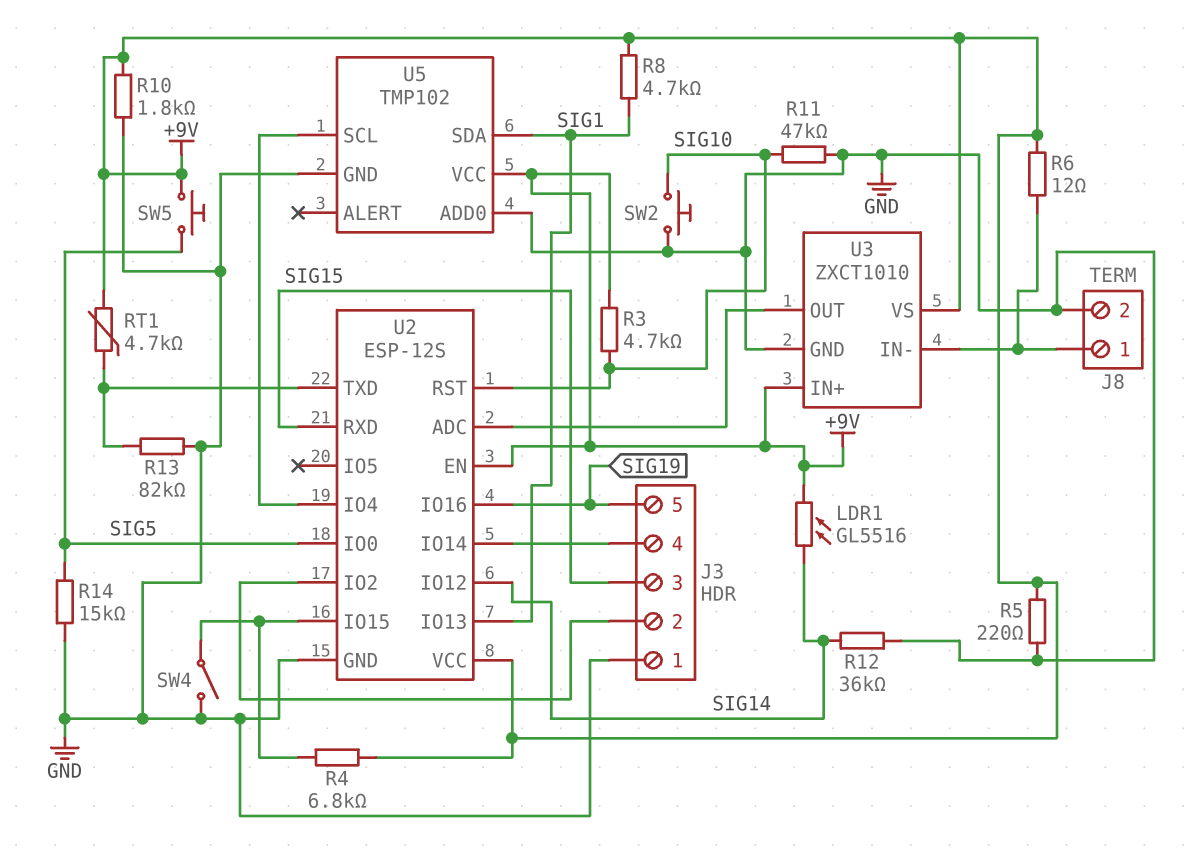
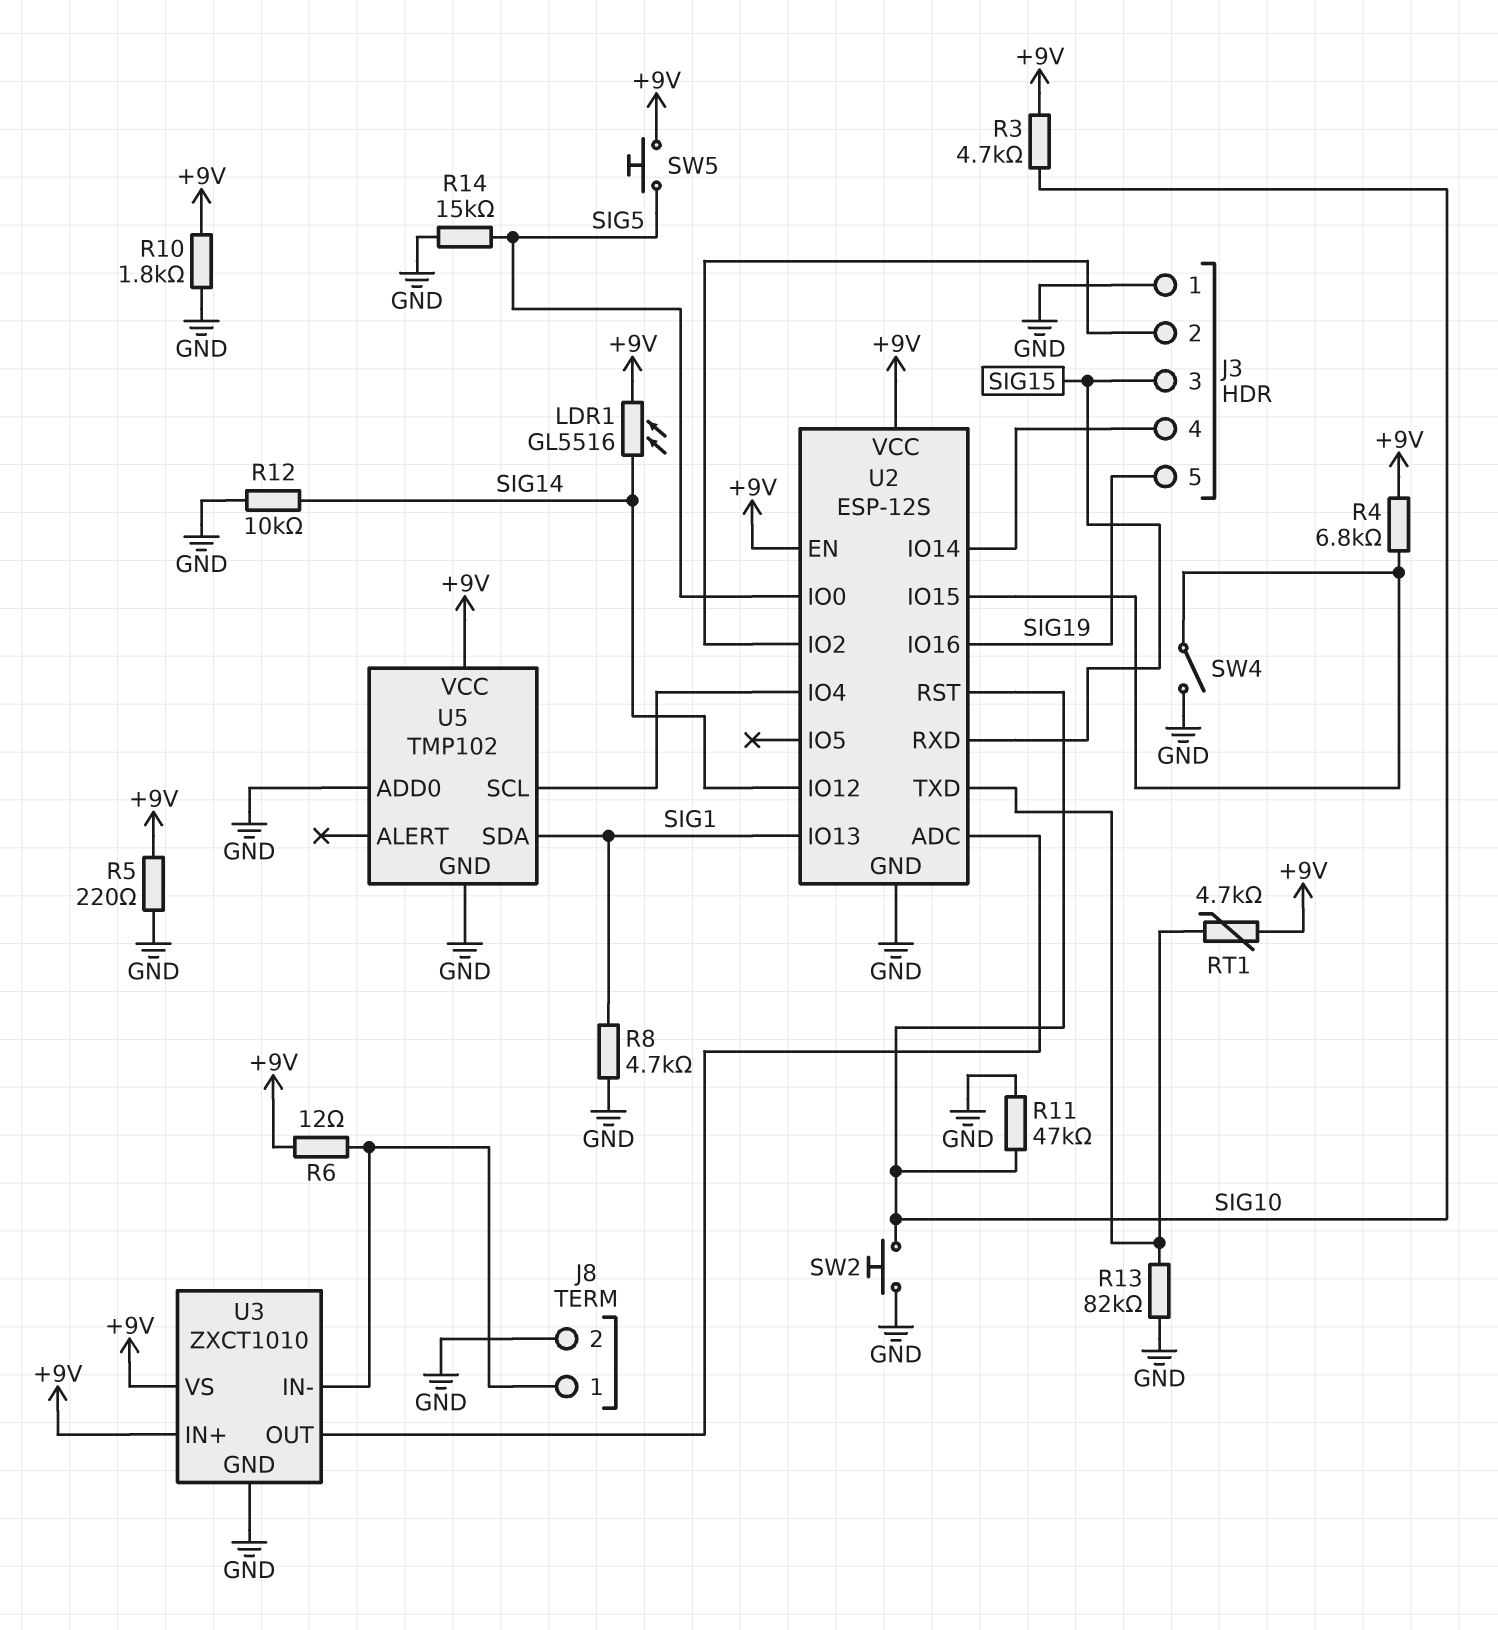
R8: 4.7k (+9V, SIG1) -> 4.7k (GND, SIG1)
R12: 36k (GND, SIG14) -> 10k (GND, SIG14)

